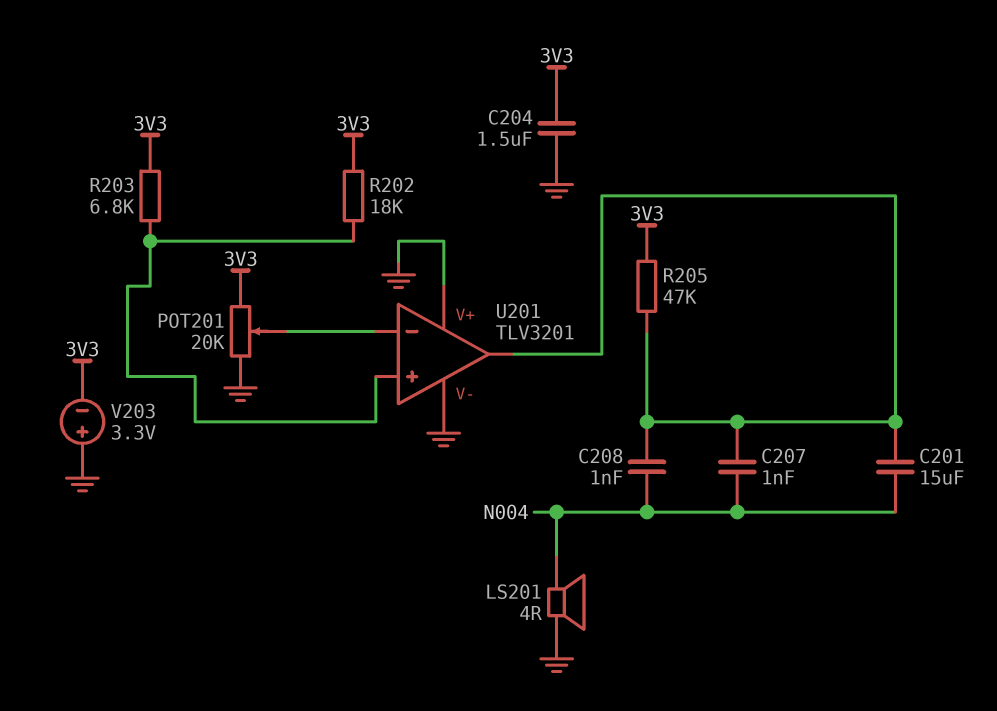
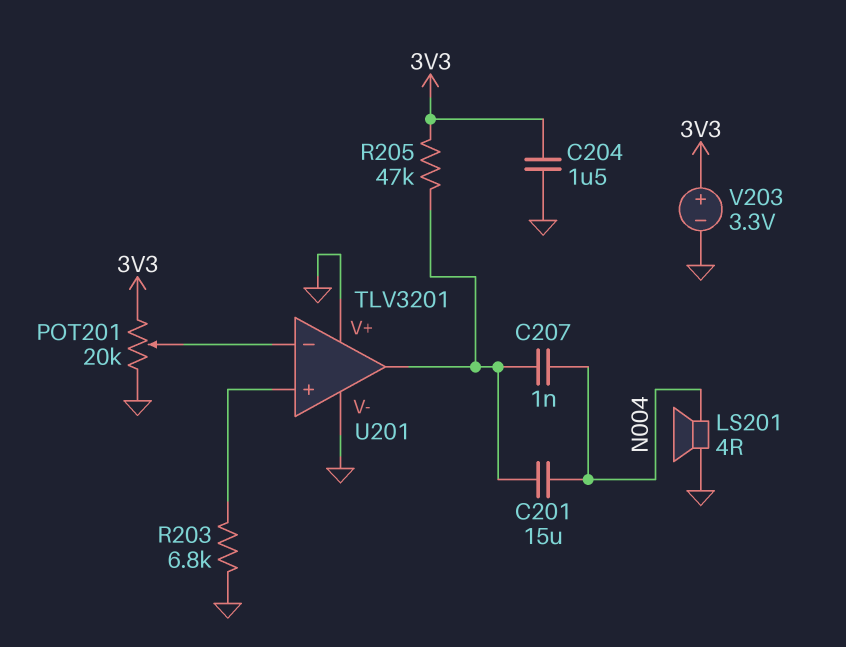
C208: 1nF (N004, U201/out) -> none
R202: 18k (3V3, U201/in+) -> none
R203: 6.8k (3V3, U201/in+) -> 6.8k (GND, U201/in+)
V203: 3.3V (plus GND, minus 3V3) -> 3.3V (plus 3V3, minus GND)

